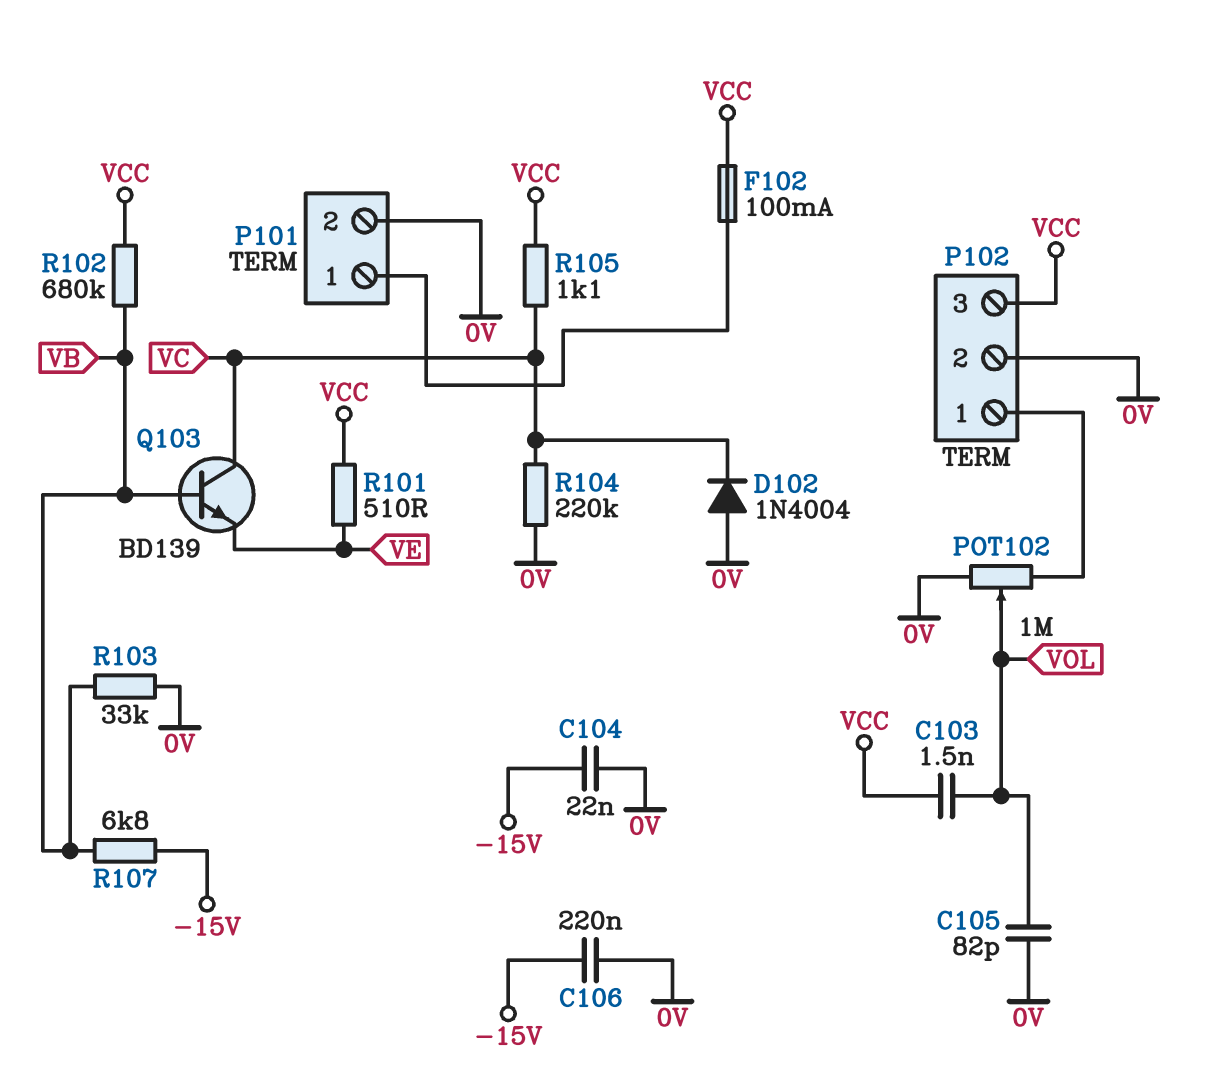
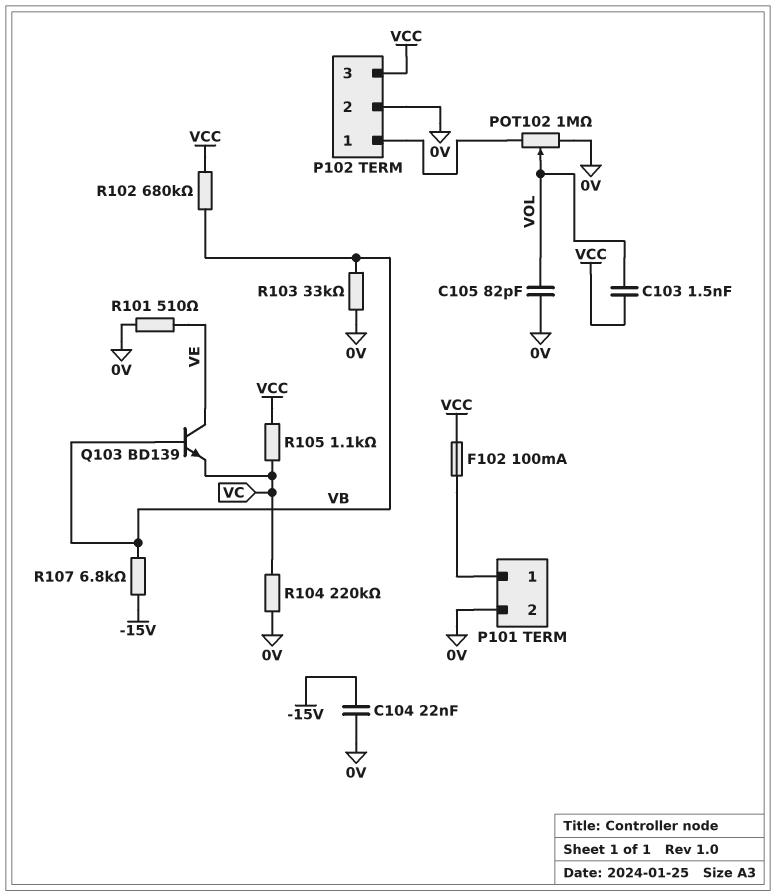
C106: 220nF (-15V, 0V) -> none
D102: diode 1N4004 (A 0V, K VC) -> none
Q103: NPN BD139 (B VB, C VC, E VE) -> NPN BD139 (B VB, C VE, E VC)
R101: 510 (VCC, VE) -> 510 (0V, VE)

